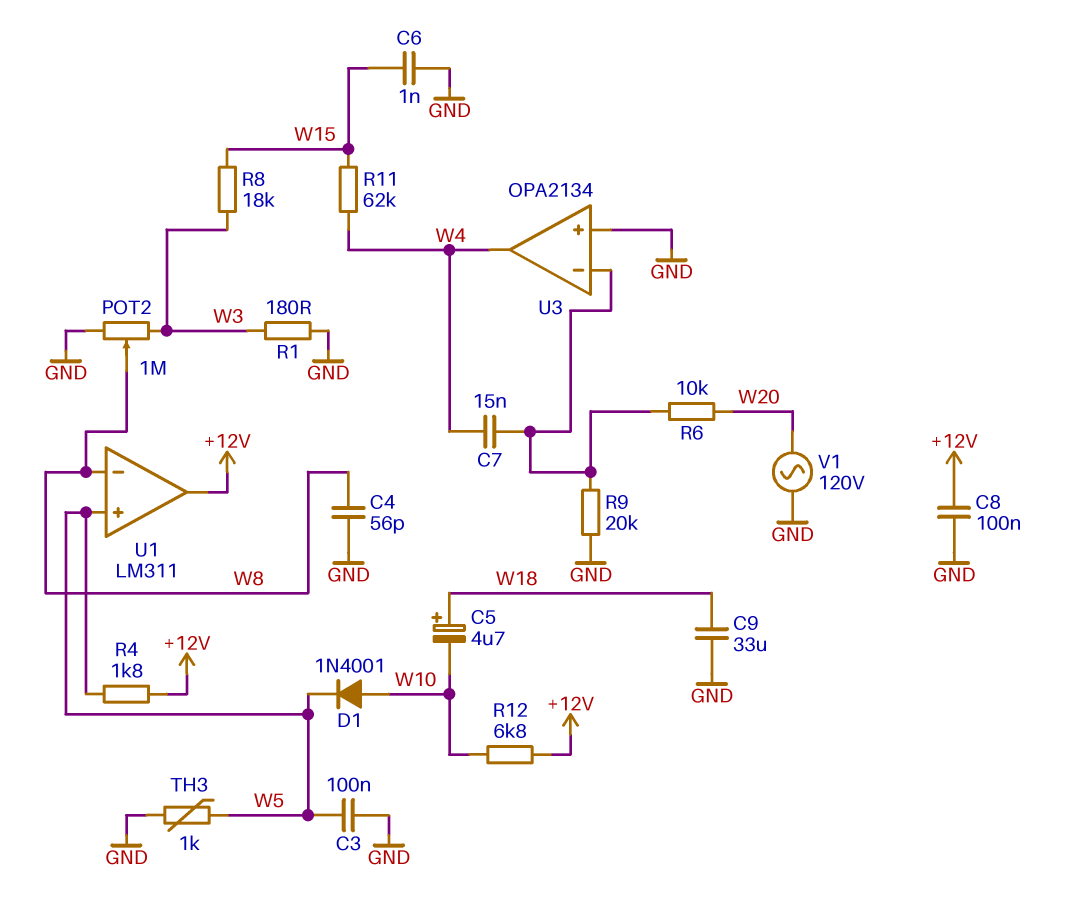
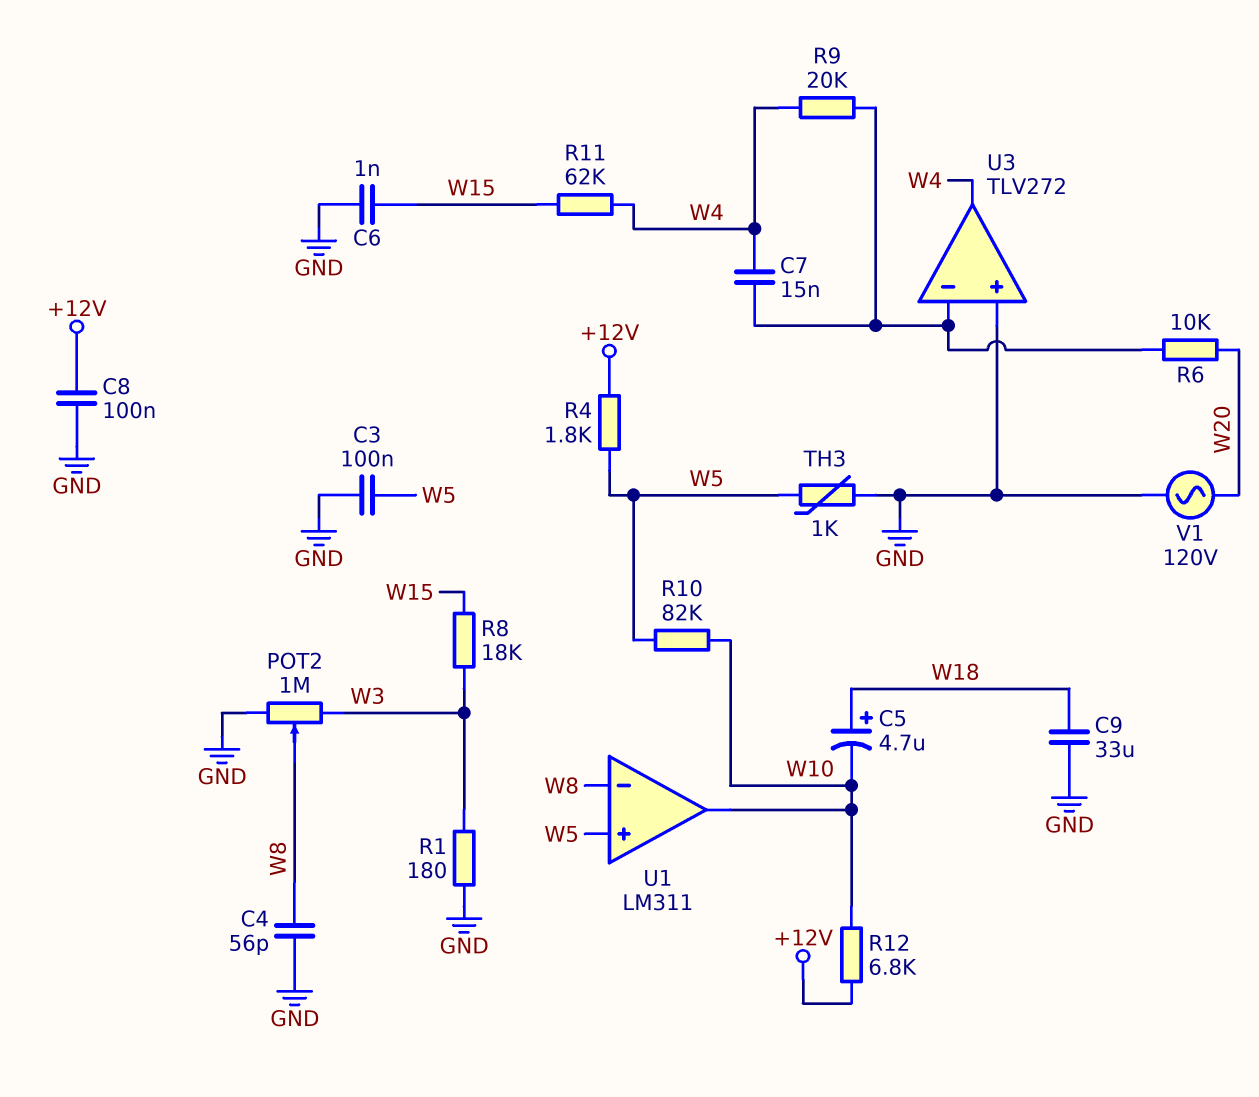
D1: diode 1N4001 (A W10, K W5) -> none
R9: 20k (GND, U3/in-) -> 20k (U3/in-, W4)
R10: none -> 82k (W5, W10)
U1 pin out: +12V -> W10
U3: OPA2134 -> TLV272

